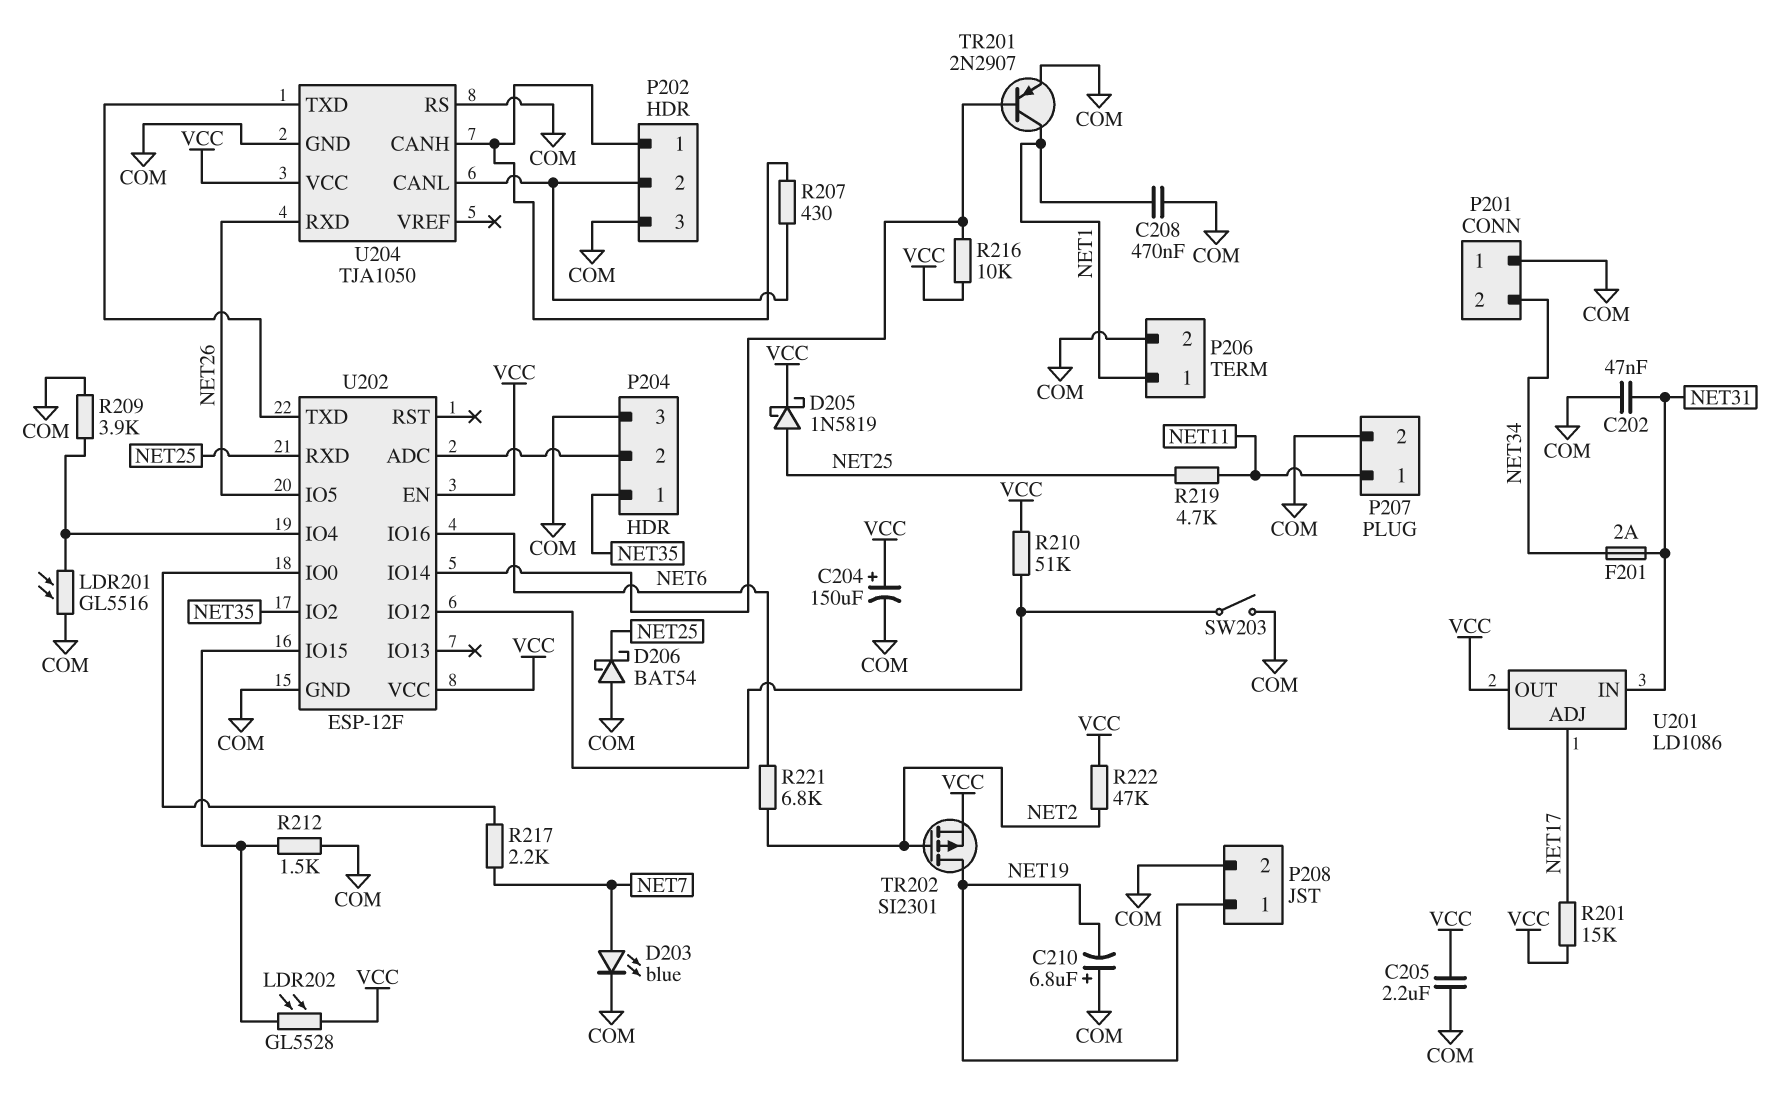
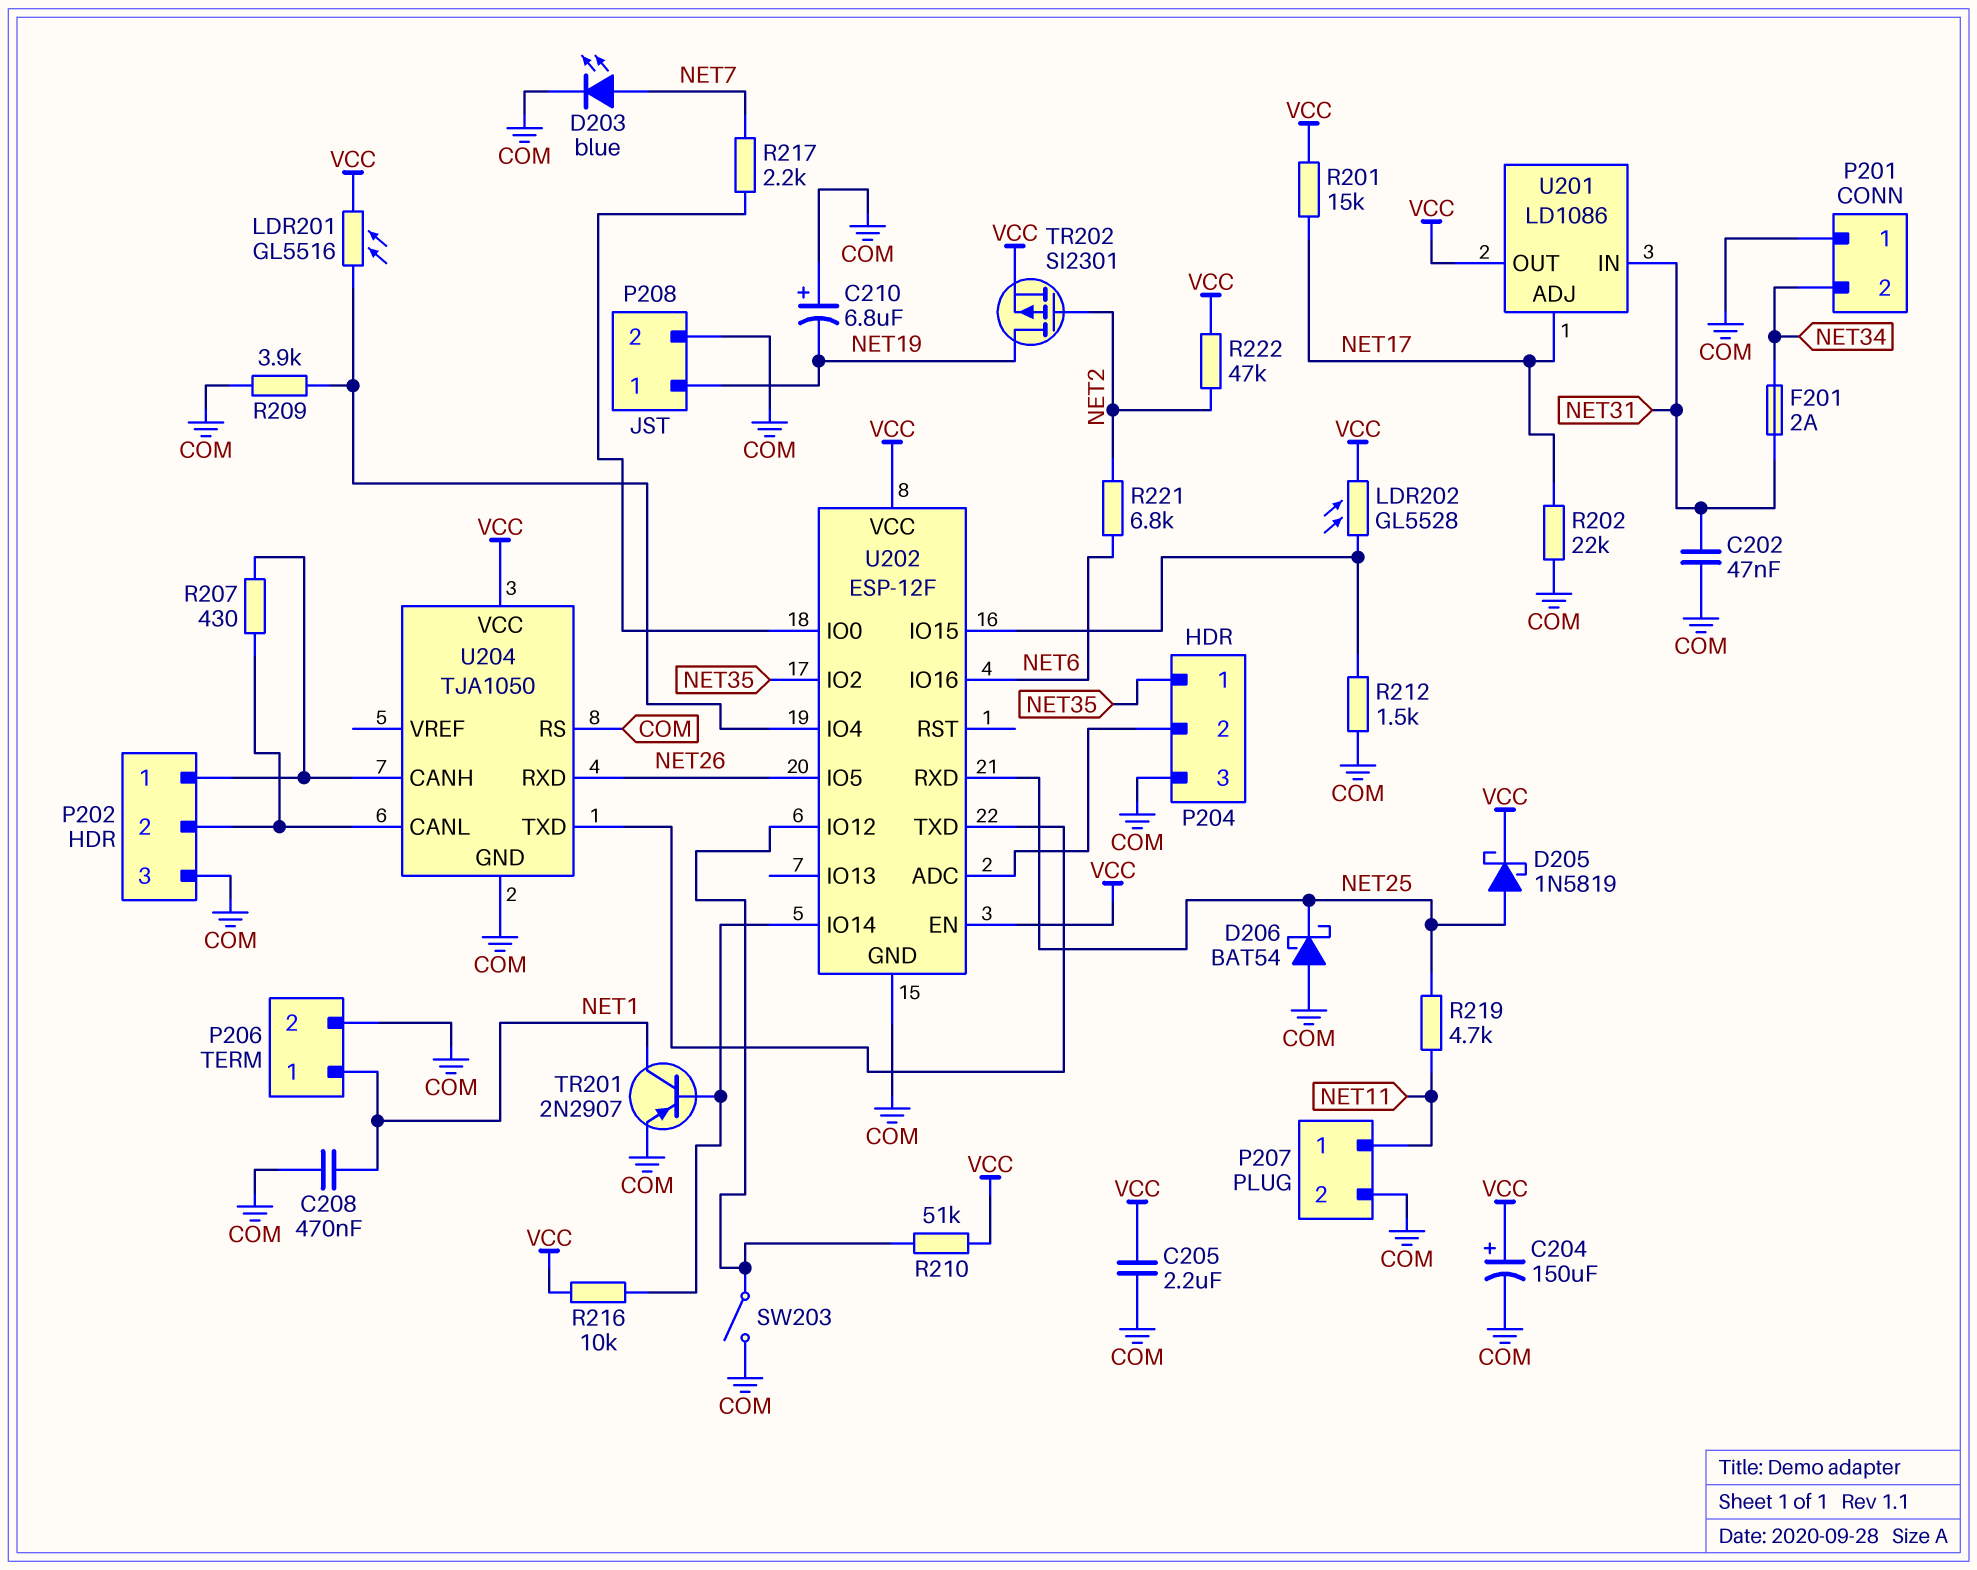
LDR201: GL5516 (COM, U202/IO4) -> GL5516 (U202/IO4, VCC)
R202: none -> 22k (COM, NET17)

